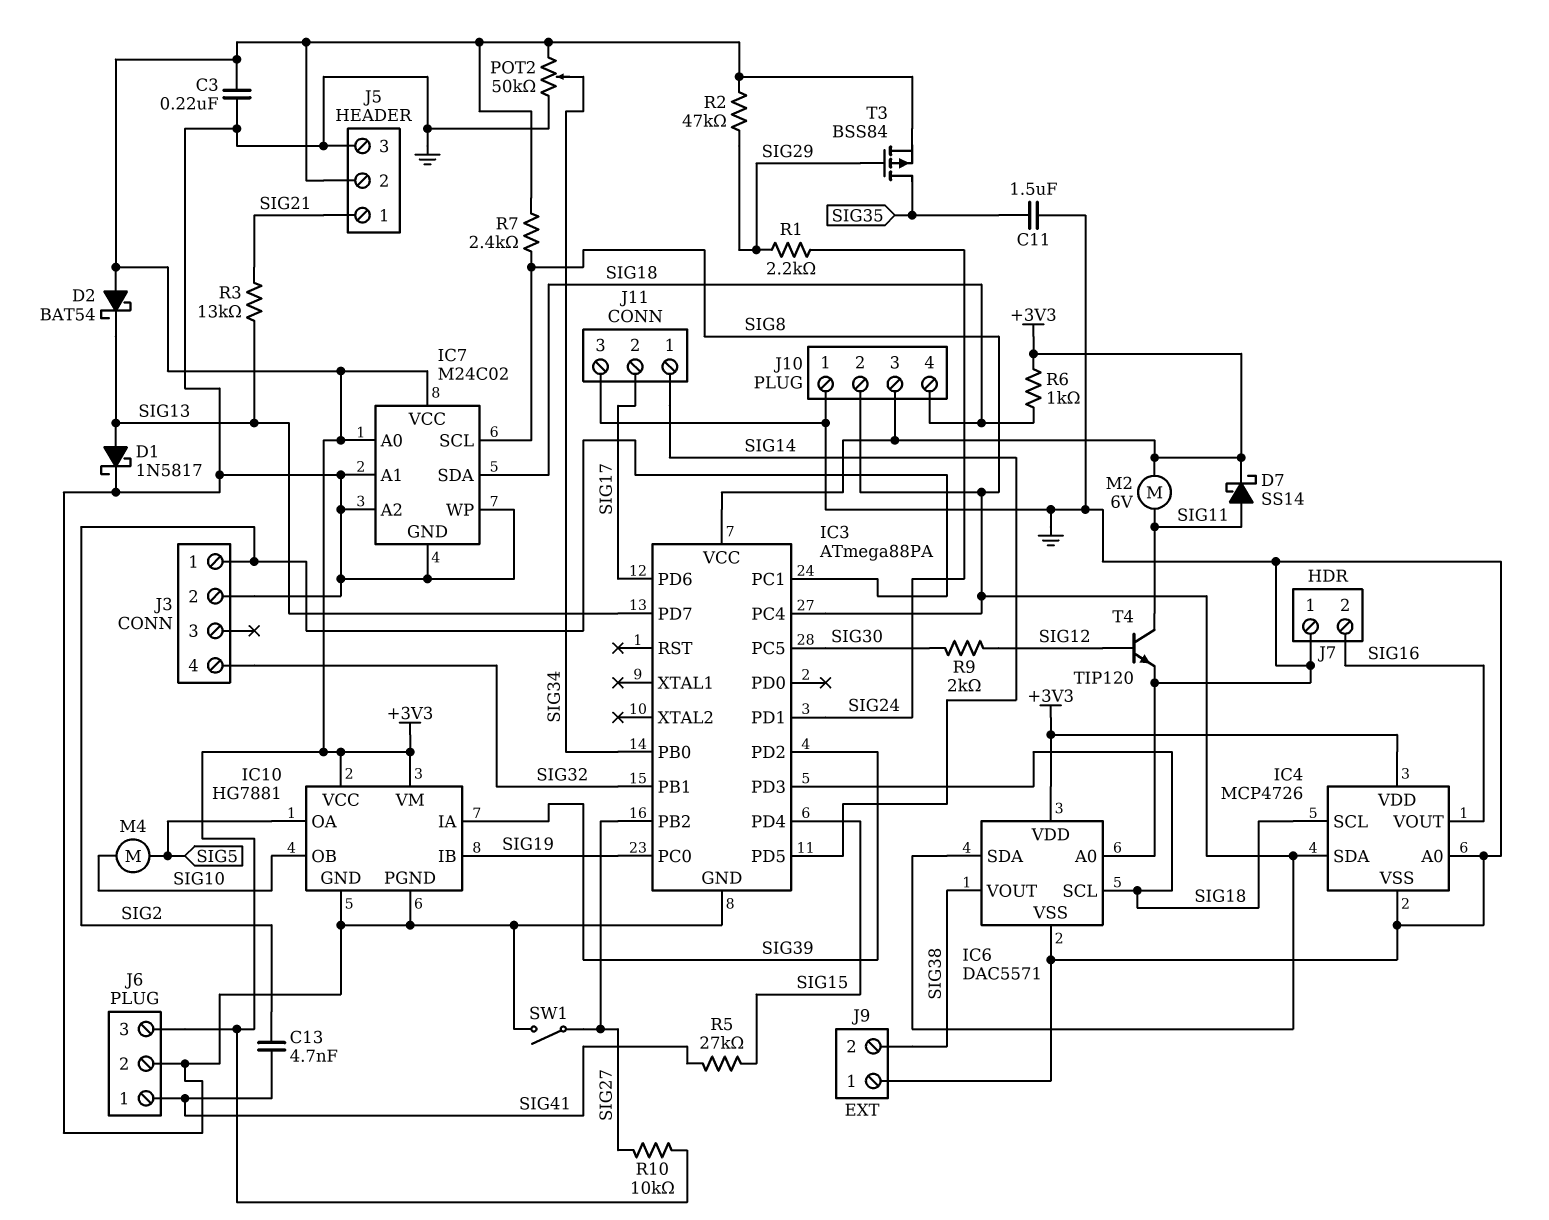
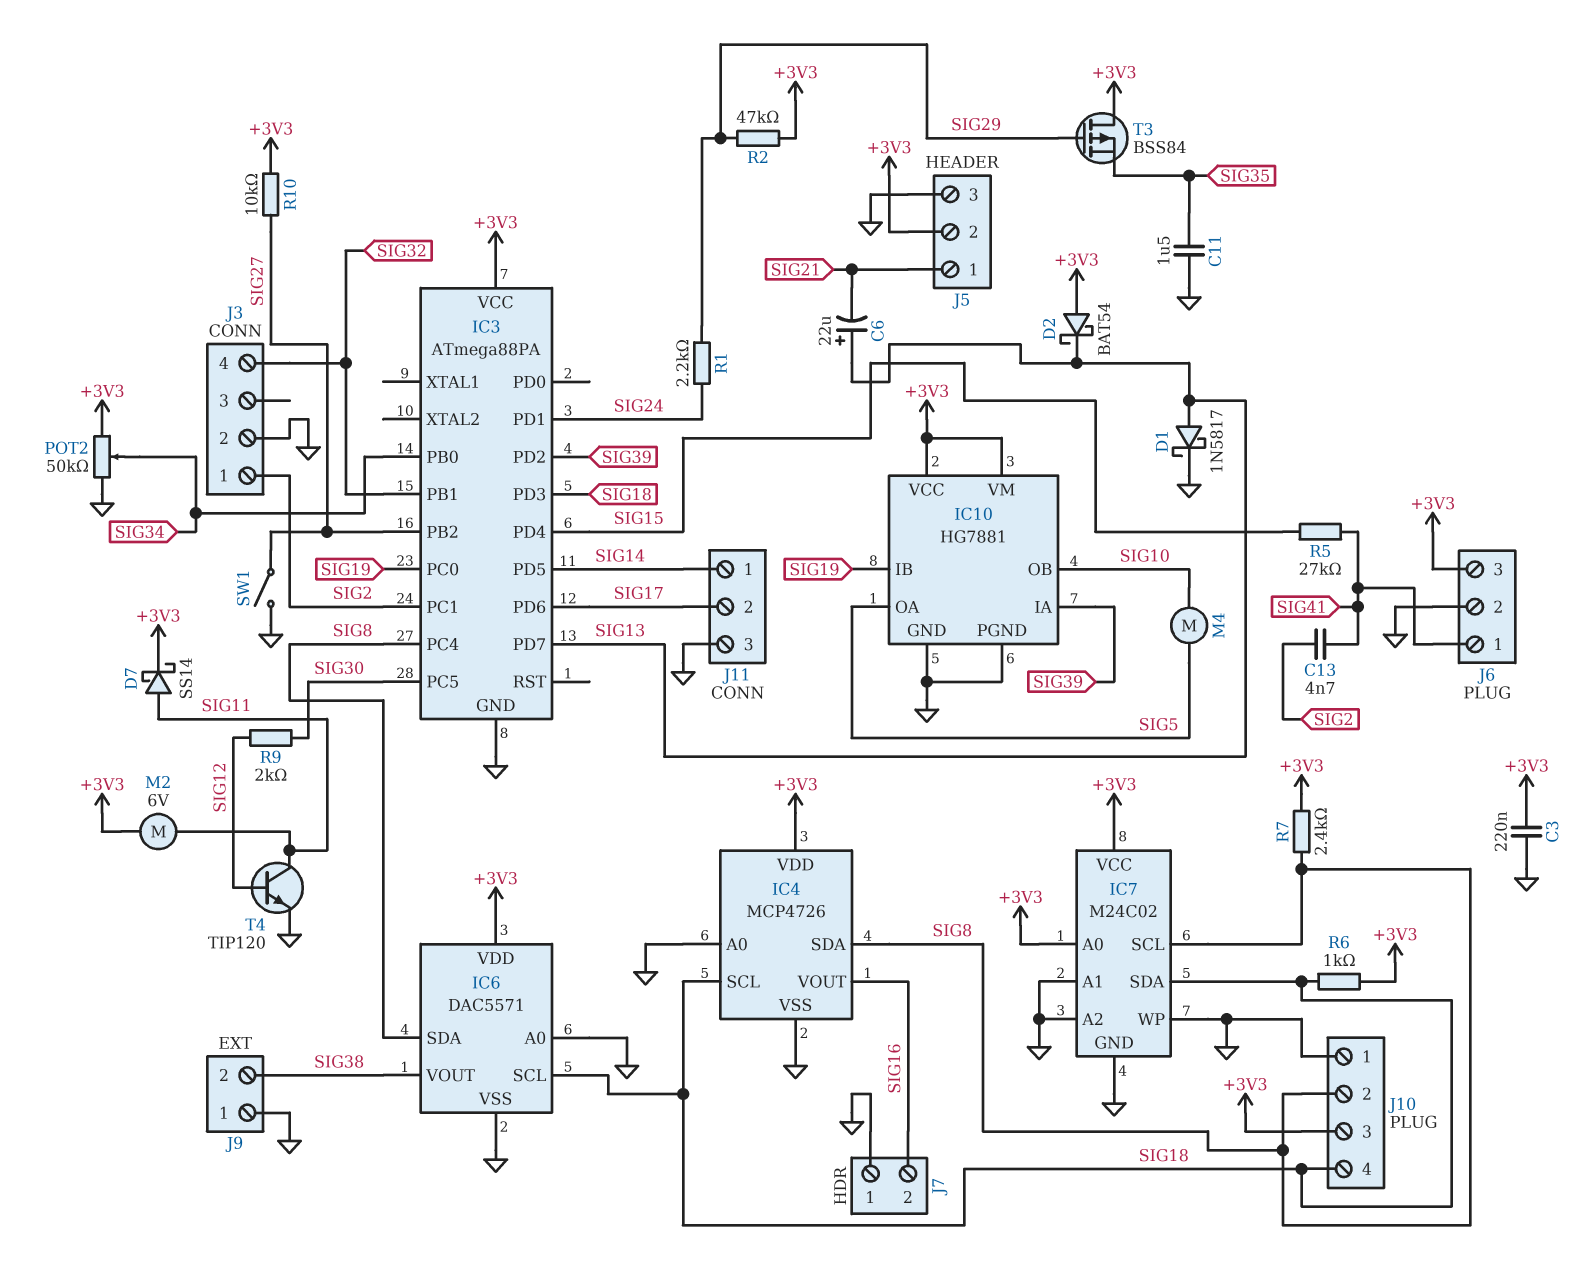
C6: none -> 22uF (plus SIG13, minus SIG21)
R3: 13k (SIG13, SIG21) -> none
T3: PMOS BSS84 (G SIG29, D SIG35, S +3V3) -> PMOS BSS84 (G SIG29, D +3V3, S SIG35)

